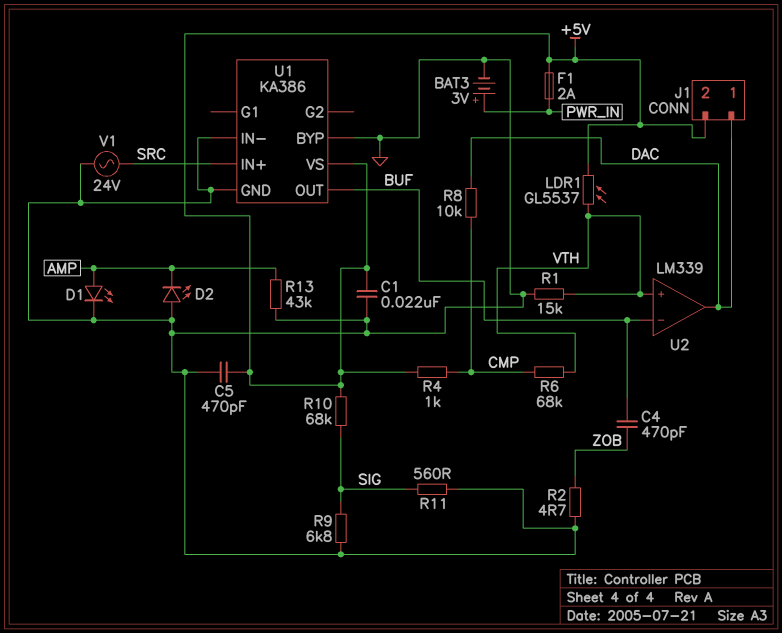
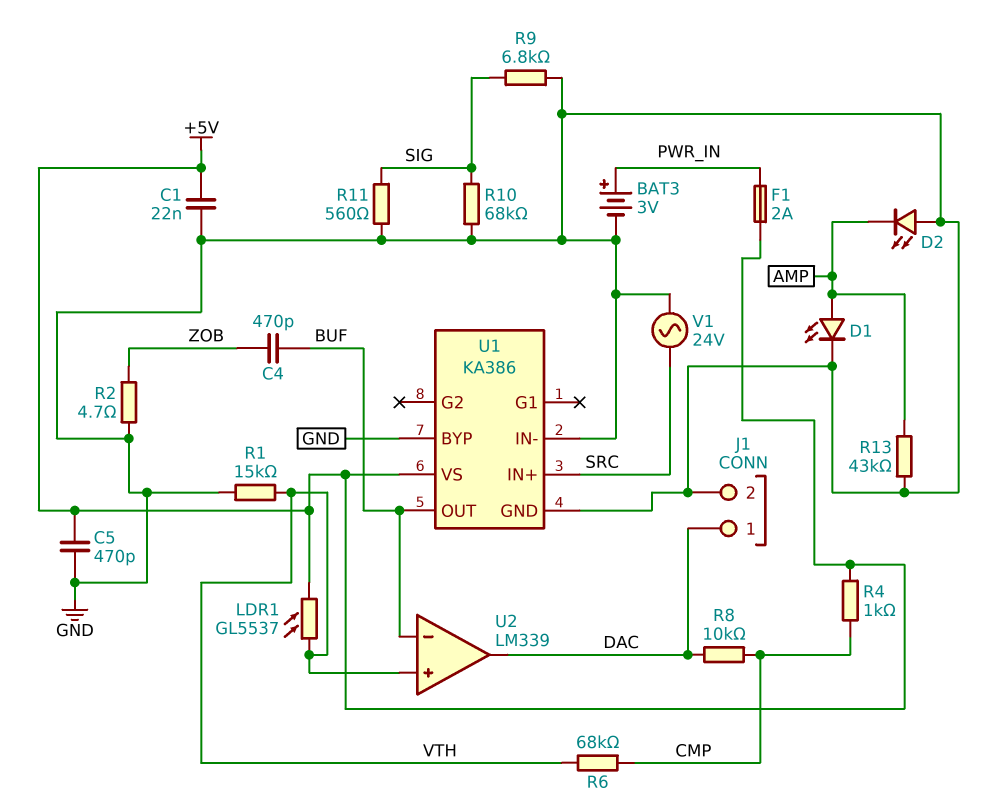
J1 pin 2: +5V -> GND
R10: 68k (+5V, SIG) -> 68k (GND, SIG)

